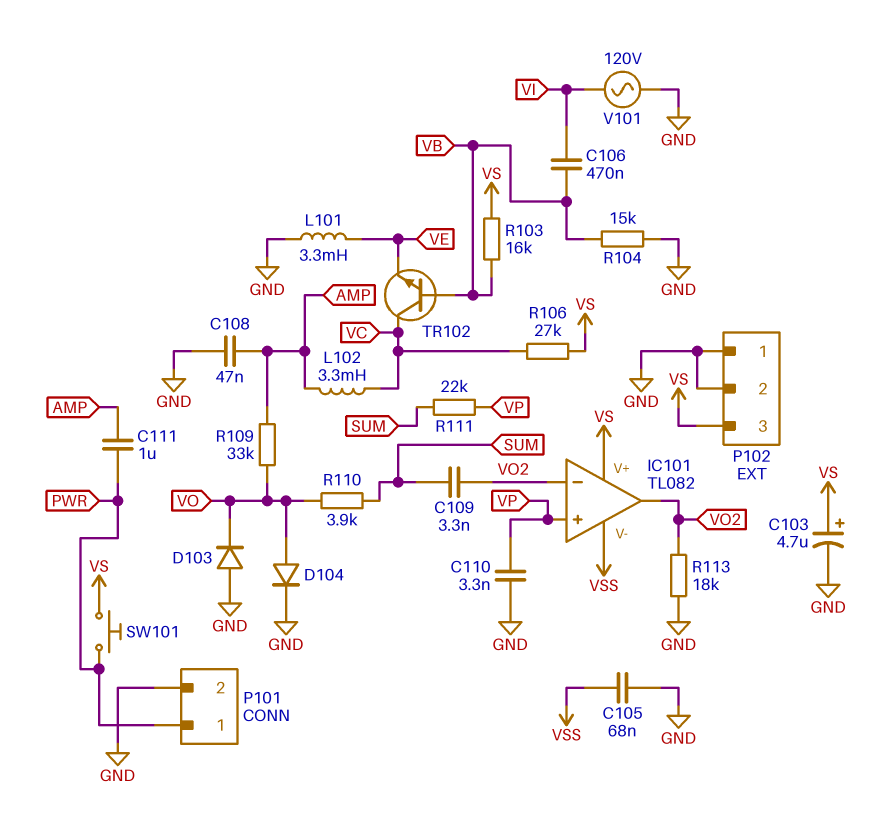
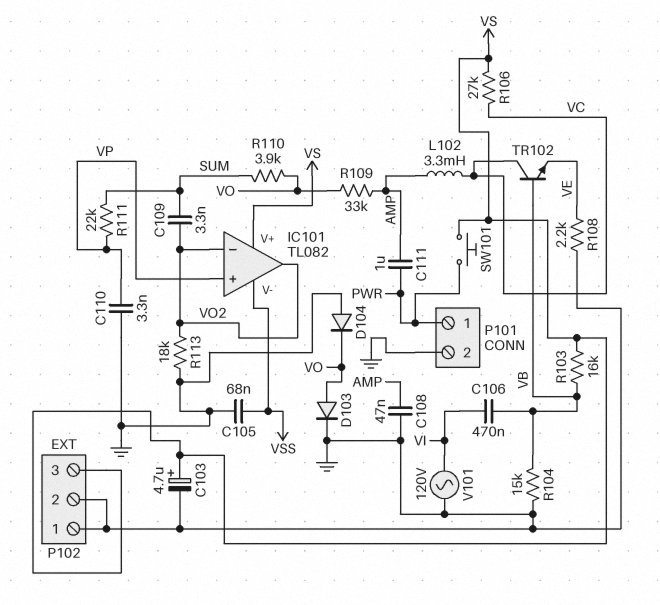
D103: diode (A GND, K VO) -> diode (A VO, K GND)
D104: diode (A VO, K GND) -> diode (A GND, K VO)
L101: 3.3mH (GND, VE) -> none
R108: none -> 2.2k (GND, VE)

